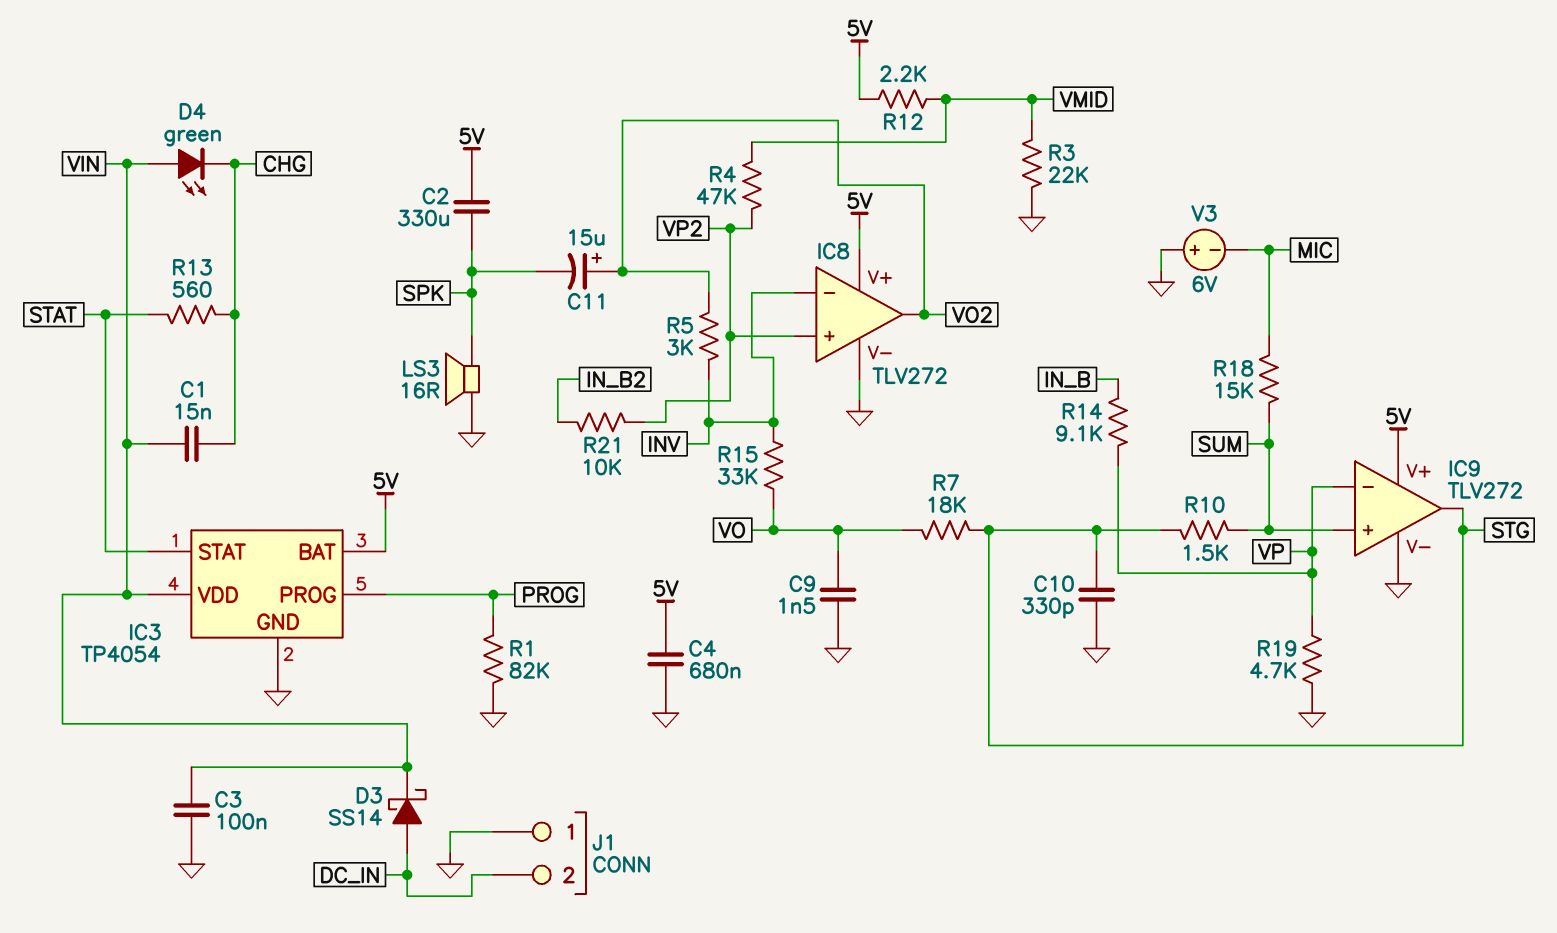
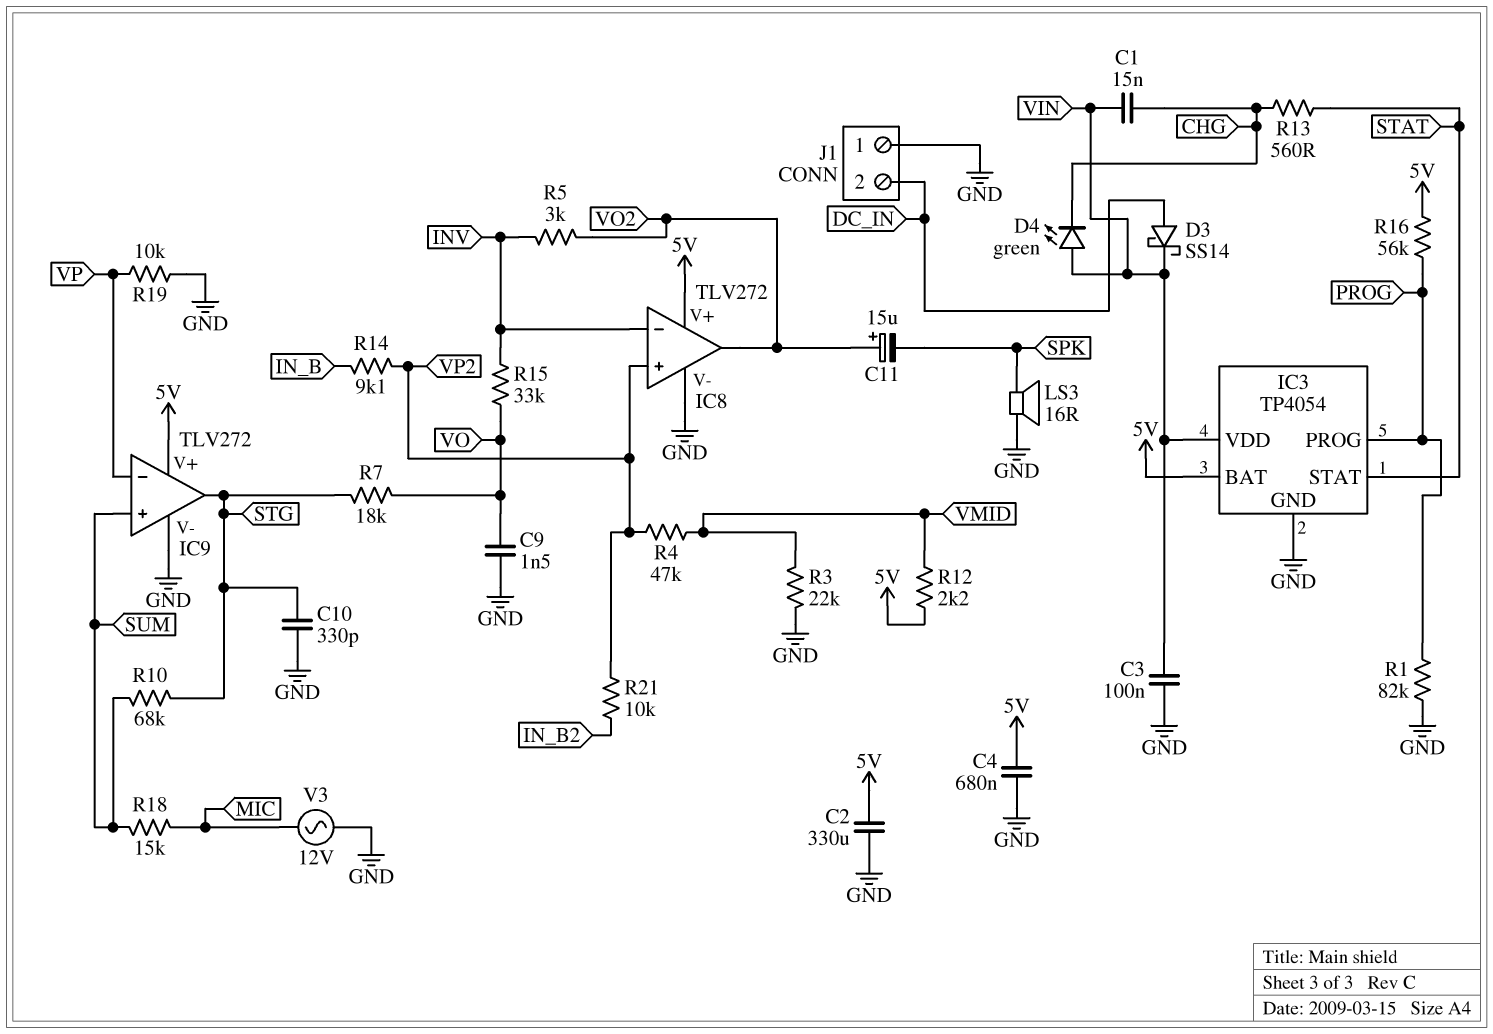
C2: 330uF (5V, SPK) -> 330uF (5V, GND)
R10: 1.5k (STG, SUM) -> 68k (STG, SUM)
R14: 9.1k (IN_B, VP) -> 9.1k (IN_B, VP2)
R16: none -> 56k (5V, PROG)
R19: 4.7k (GND, VP) -> 10k (GND, VP)
V3: 6V (plus GND, minus MIC) -> AC 12V (GND, MIC)

